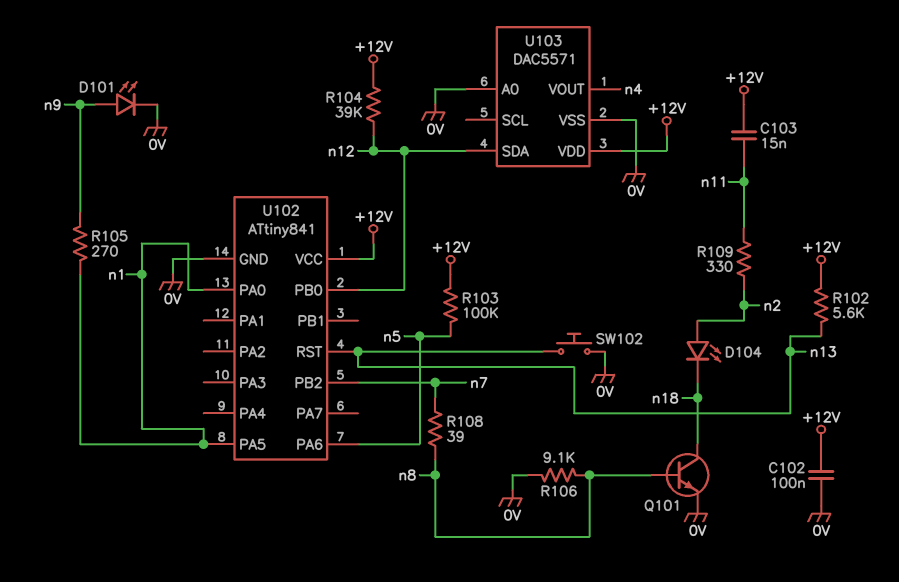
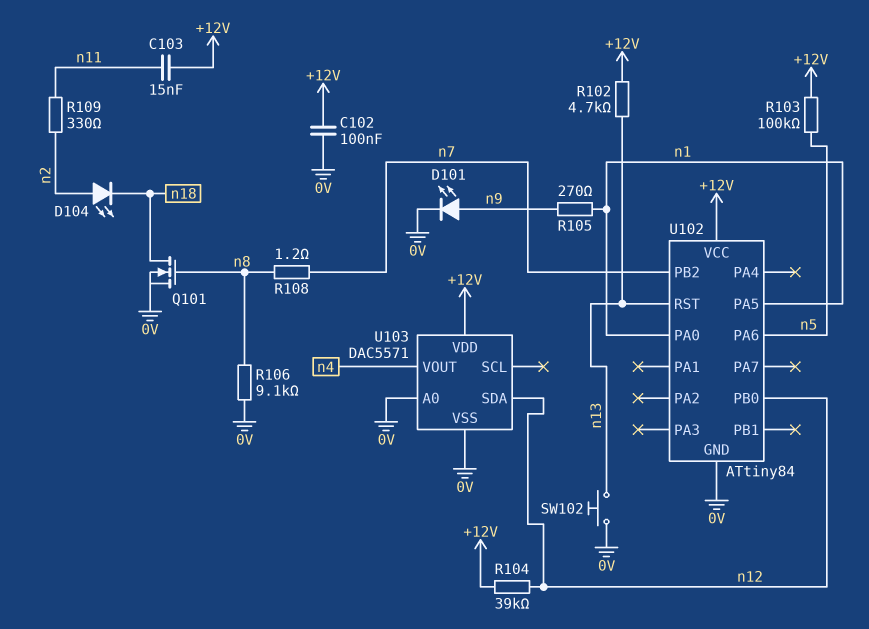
Q101: NPN (B n8, C n18, E 0V) -> NMOS (G n8, D n18, S 0V)
R102: 5.6k (+12V, n13) -> 4.7k (+12V, n13)
R108: 39 (n7, n8) -> 1.2 (n7, n8)
U102: ATtiny841 -> ATtiny84

